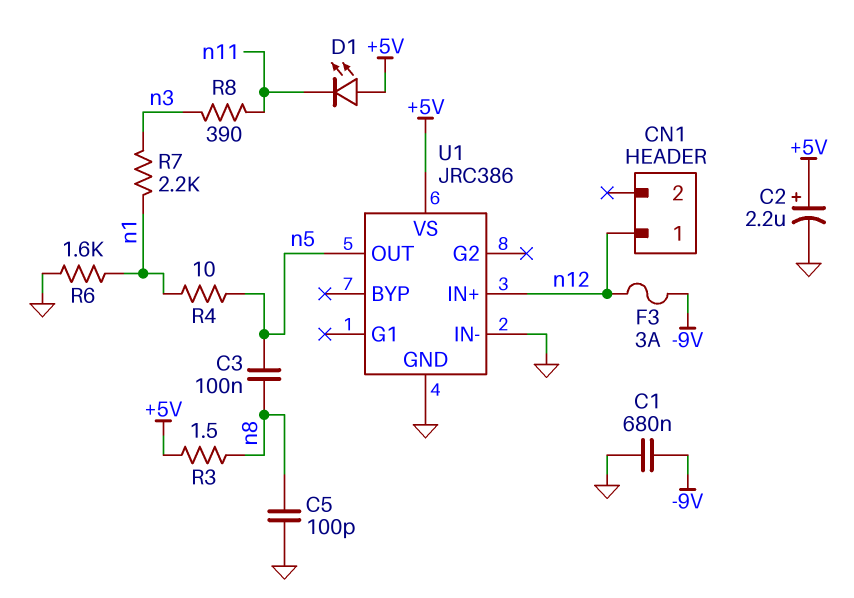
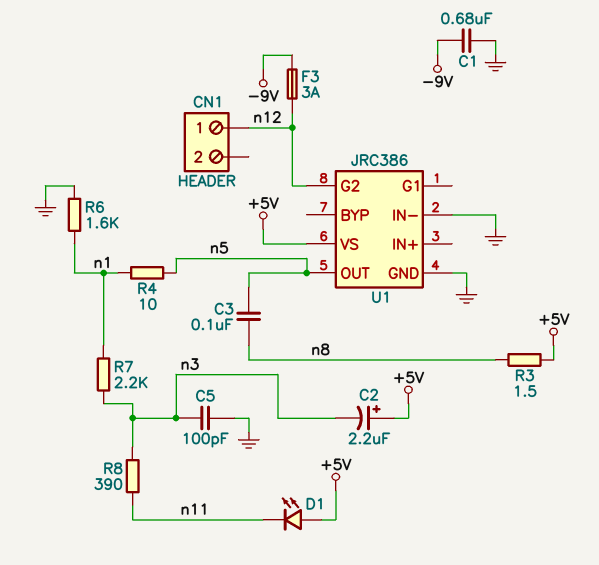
C2: 2.2uF (plus +5V, minus GND) -> 2.2uF (plus +5V, minus n3)
C5: 100pF (GND, n8) -> 100pF (GND, n3)
U1 pin G2: none -> n12
U1 pin IN+: n12 -> none

